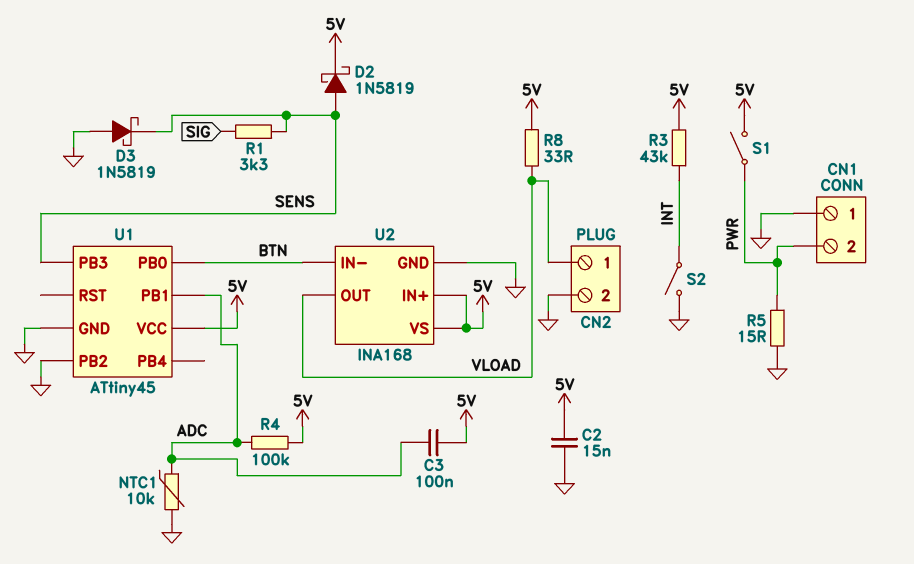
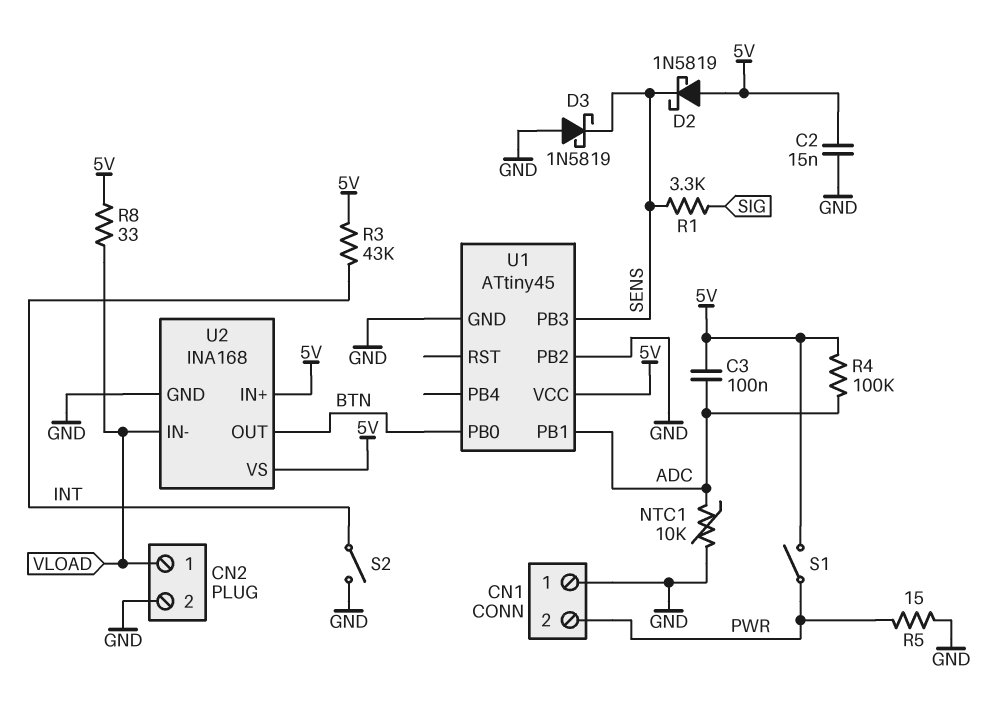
D2: schottky 1N5819 (A SENS, K 5V) -> schottky 1N5819 (A 5V, K SENS)
U2 pin IN-: BTN -> VLOAD
U2 pin OUT: VLOAD -> BTN

